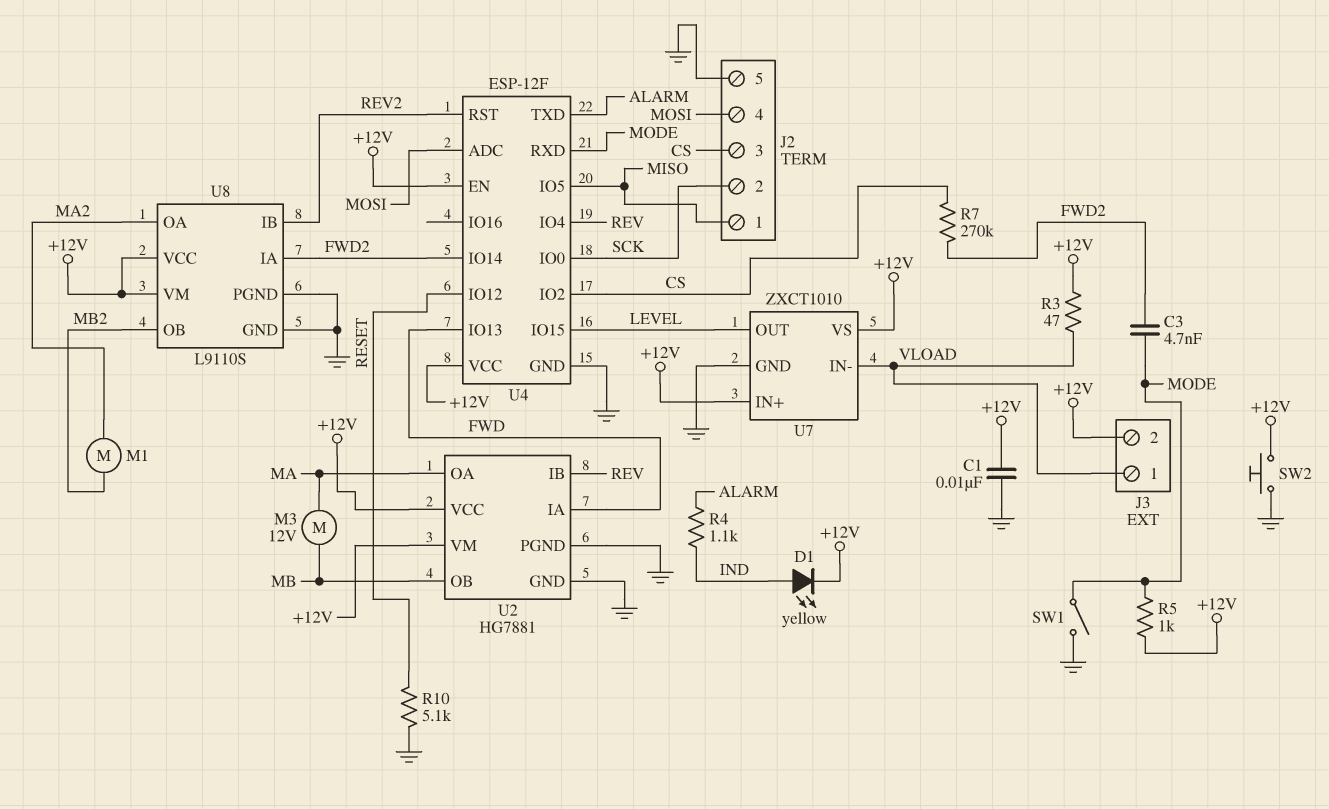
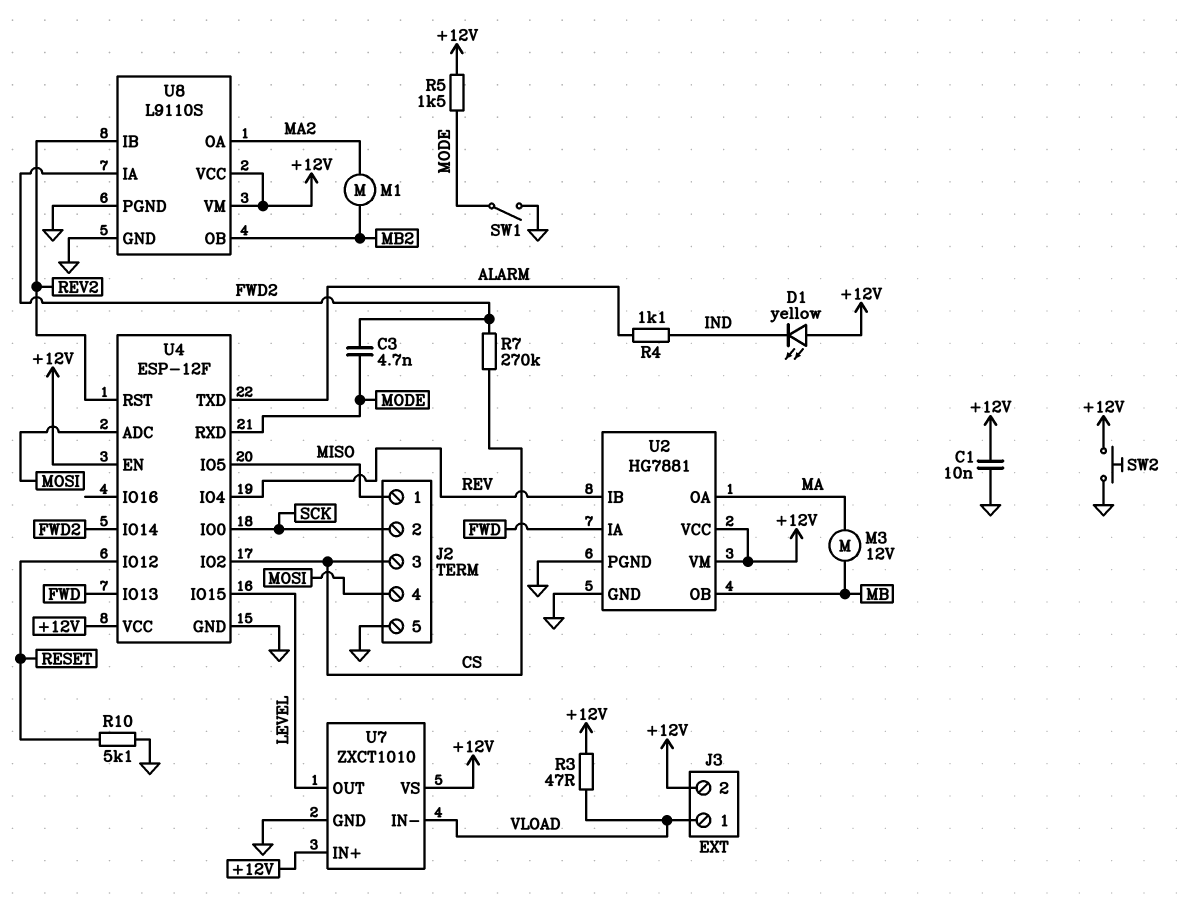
D1: LED yellow (A IND, K +12V) -> LED yellow (A +12V, K IND)
R5: 1k (+12V, MODE) -> 1.5k (+12V, MODE)

